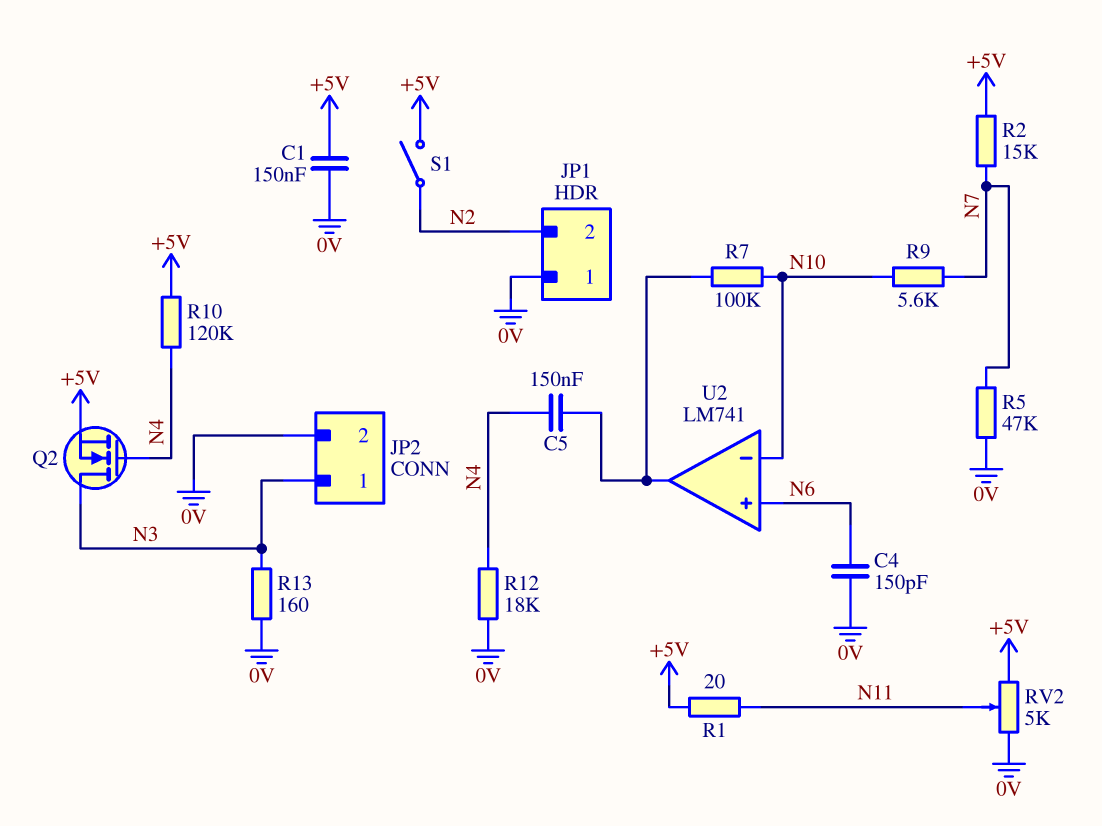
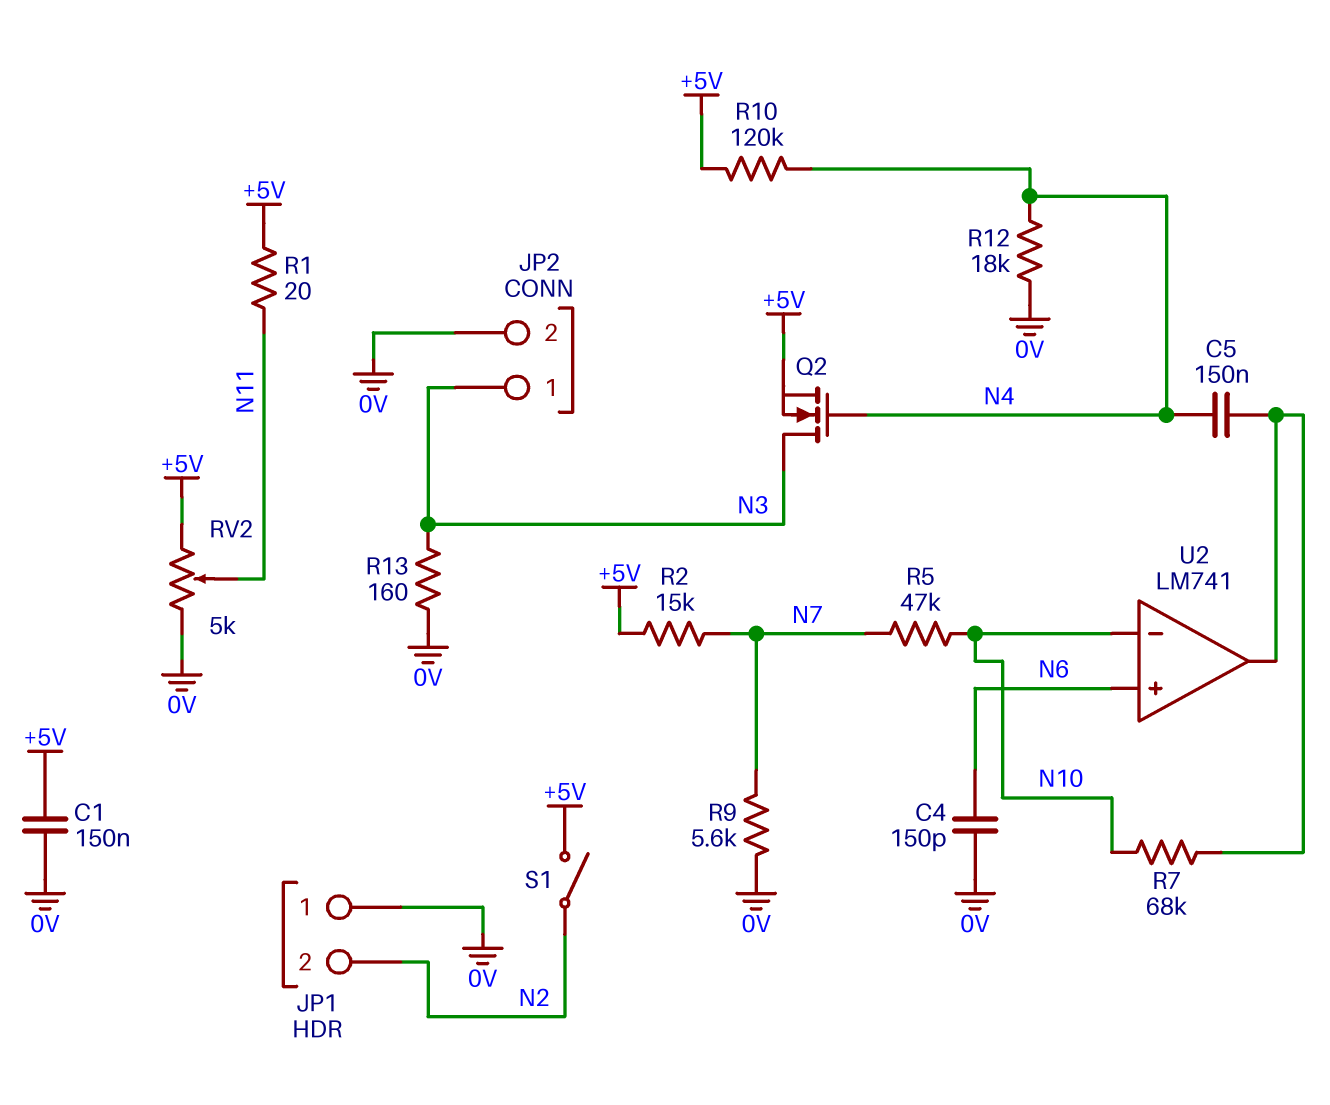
R5: 47k (0V, N7) -> 47k (N7, N10)
R7: 100k (N10, U2/out) -> 68k (N10, U2/out)
R9: 5.6k (N7, N10) -> 5.6k (0V, N7)

